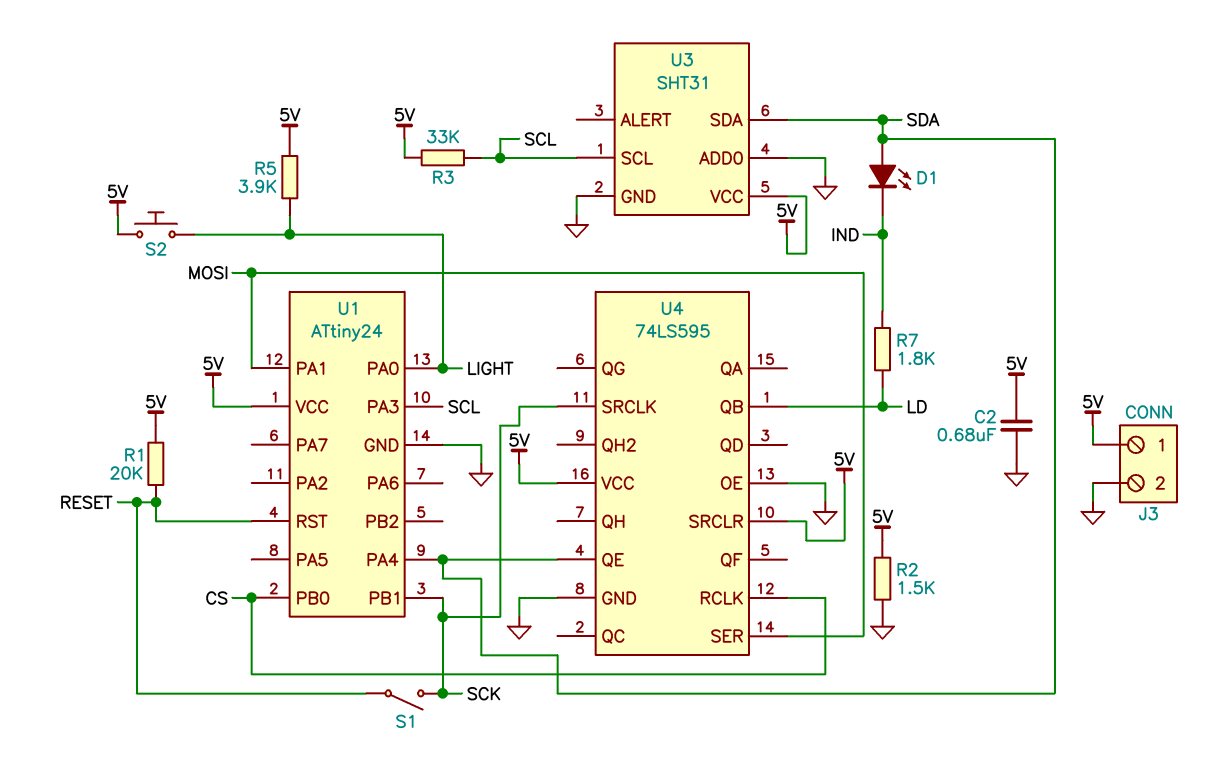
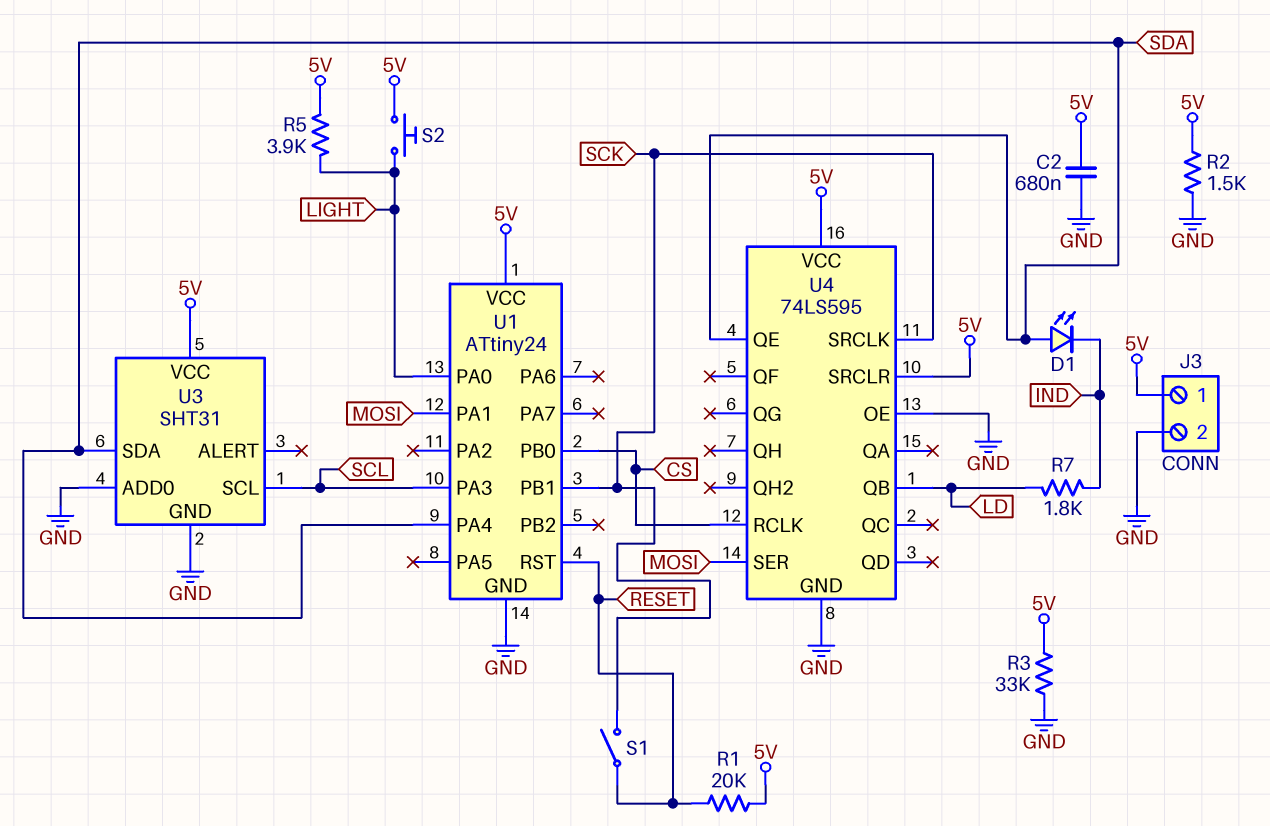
R3: 33k (5V, SCL) -> 33k (5V, GND)

